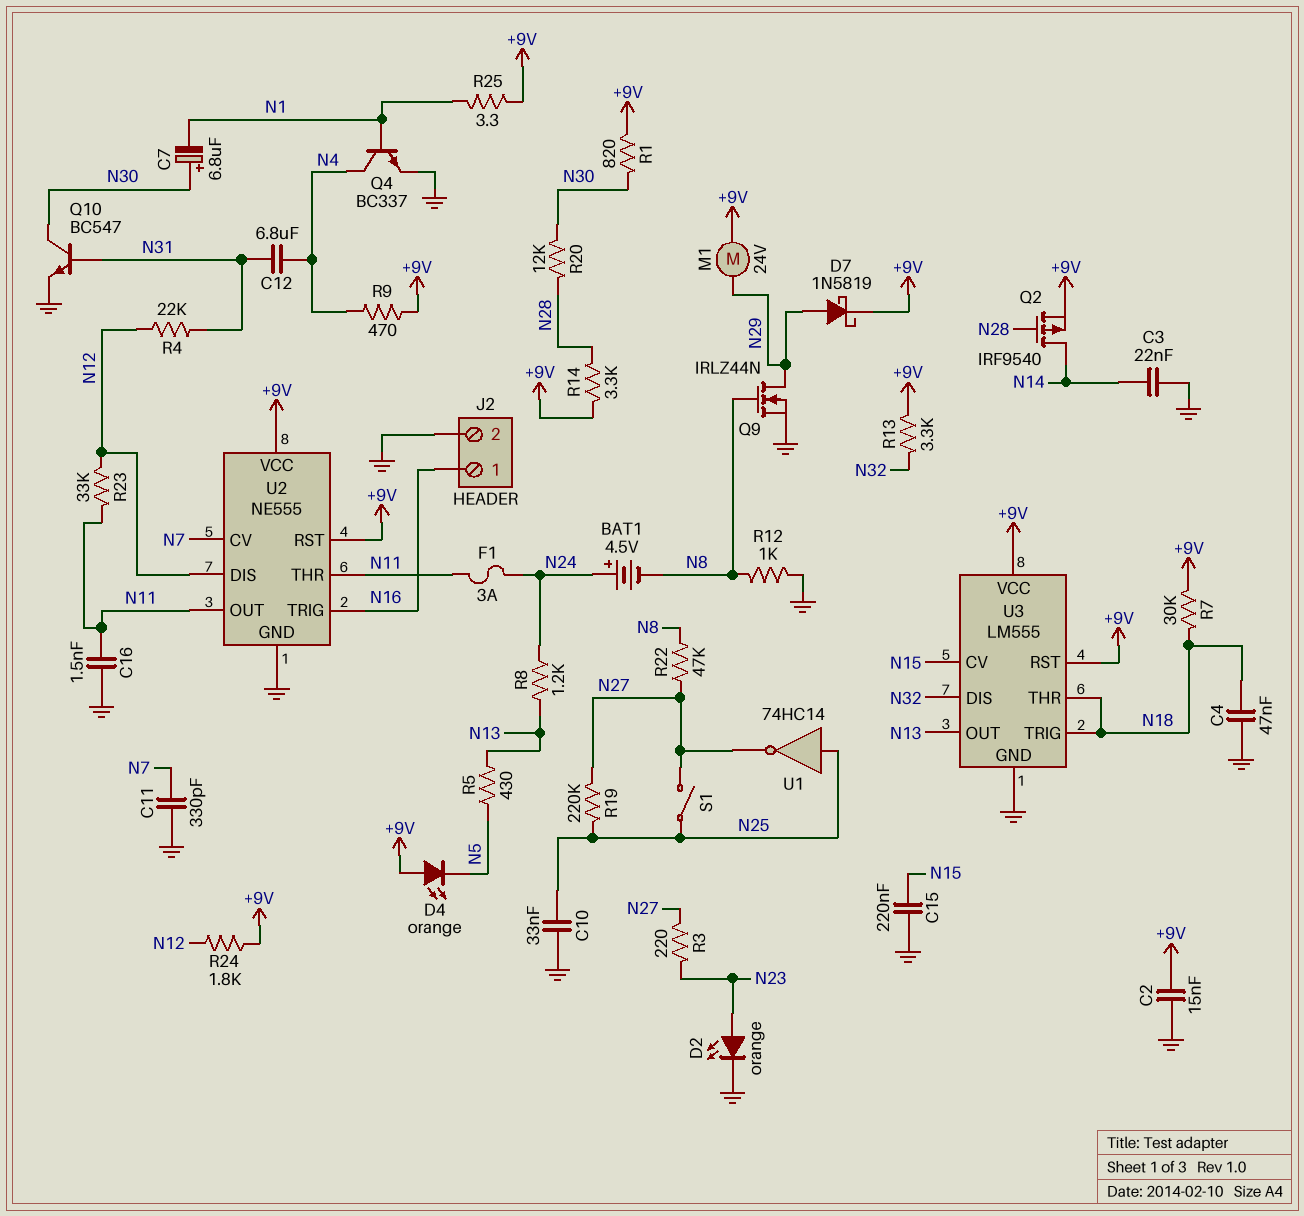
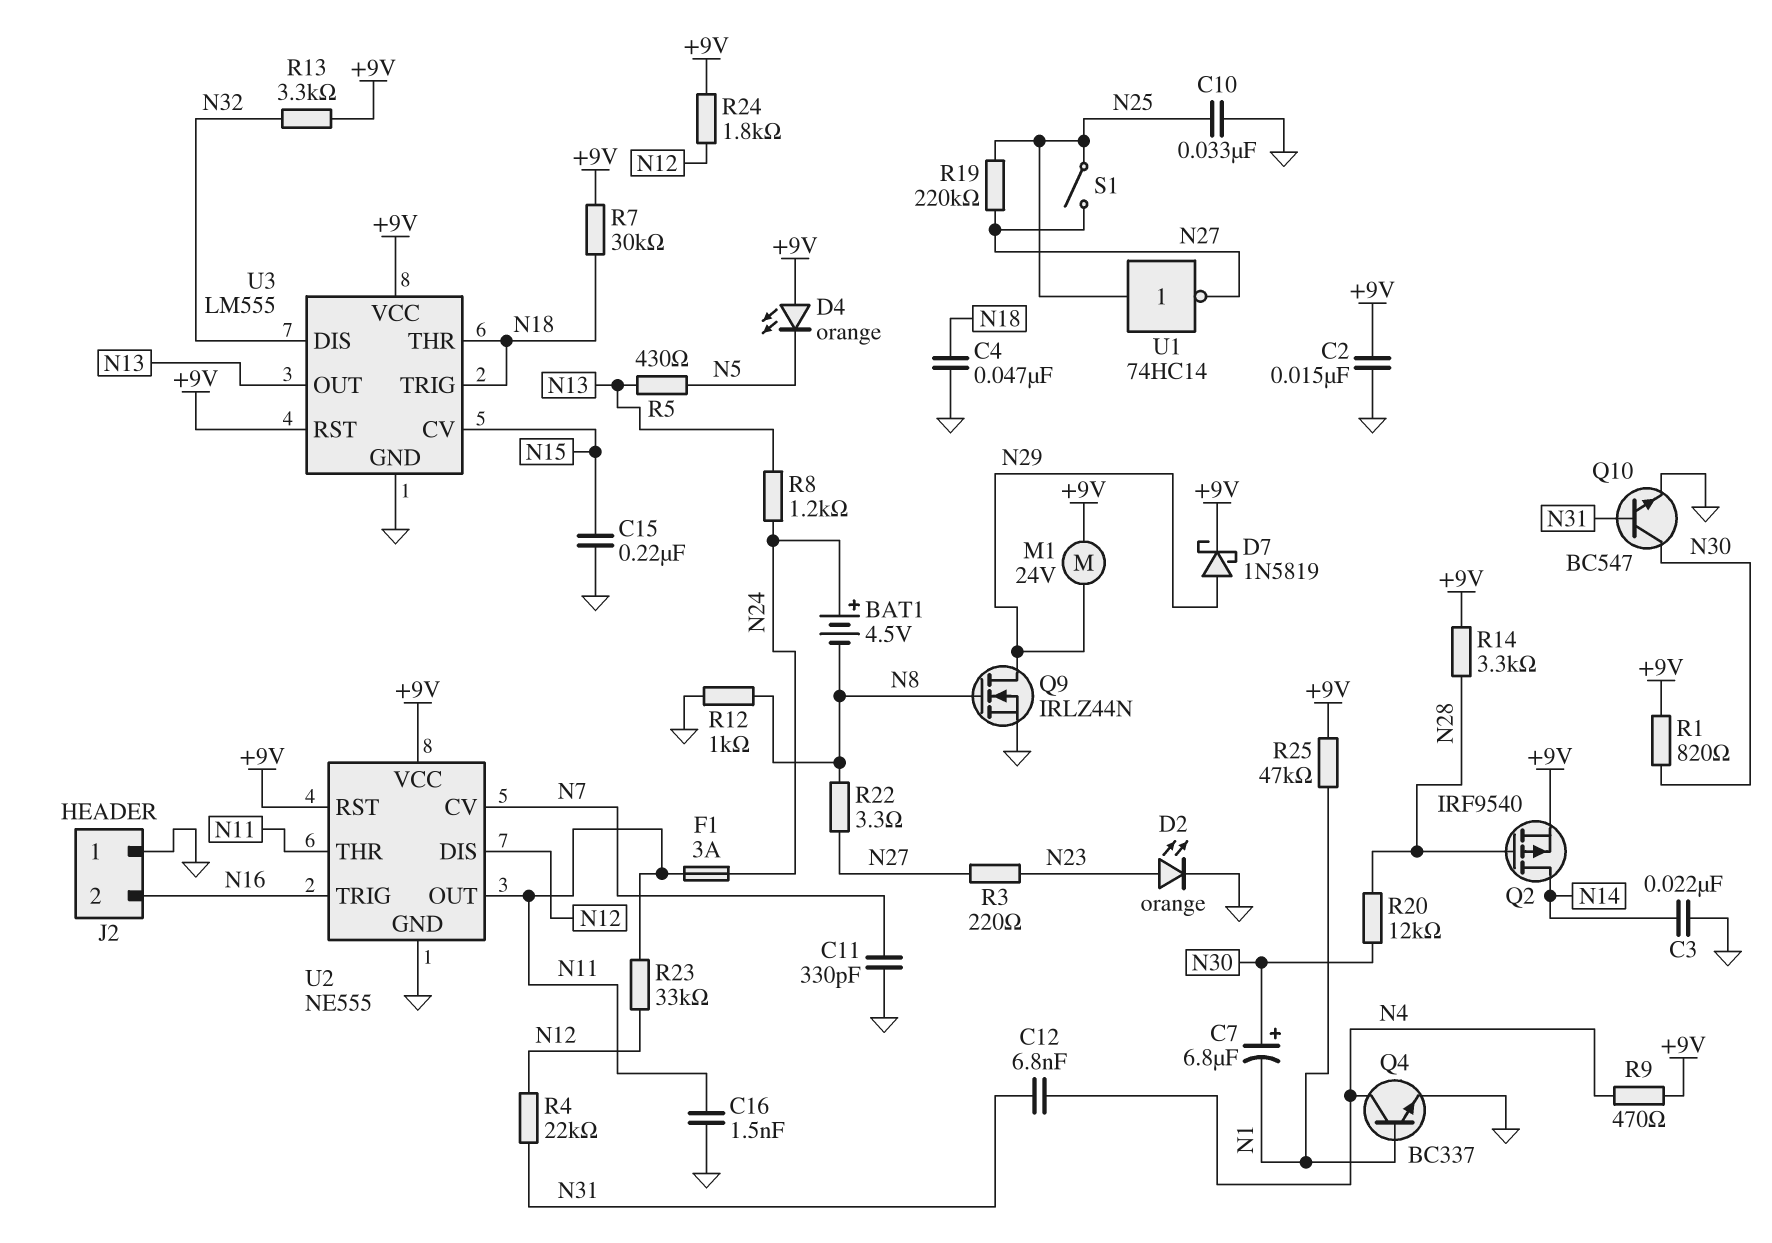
C12: 6.8uF (N4, N31) -> 6.8nF (N4, N31)
J2 pin 1: N16 -> GND
J2 pin 2: GND -> N16
R22: 47k (N8, N27) -> 3.3 (N8, N27)
R25: 3.3 (+9V, N1) -> 47k (+9V, N1)

